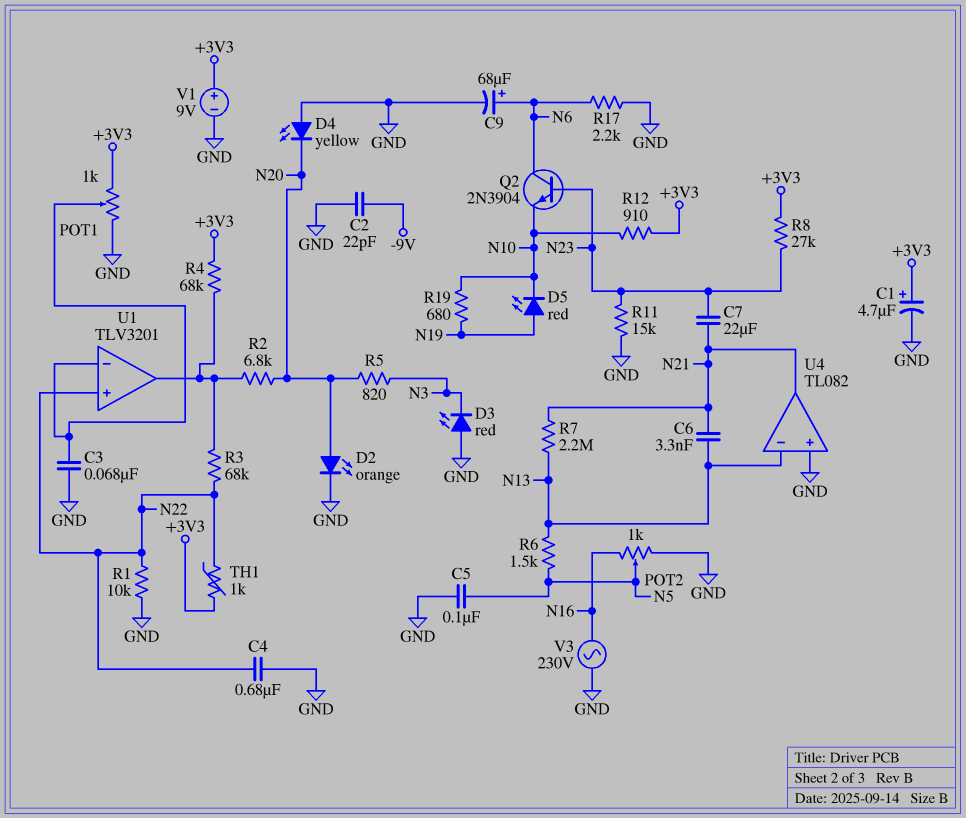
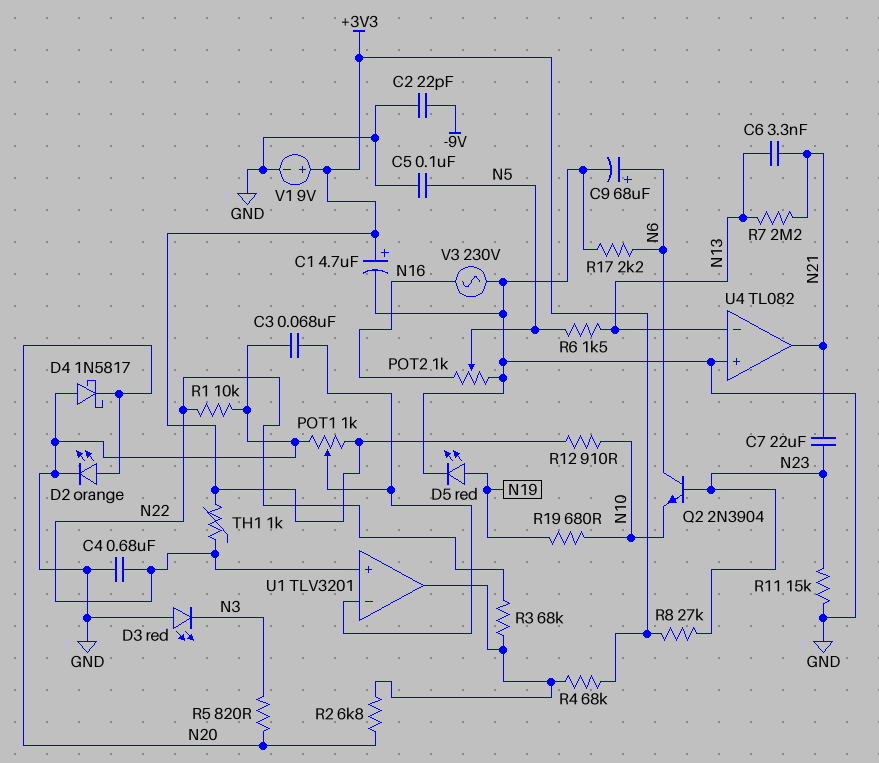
D4: LED yellow (A GND, K N20) -> schottky 1N5817 (A GND, K N20)
D5: LED red (A N19, K N10) -> LED red (A N19, K GND)

